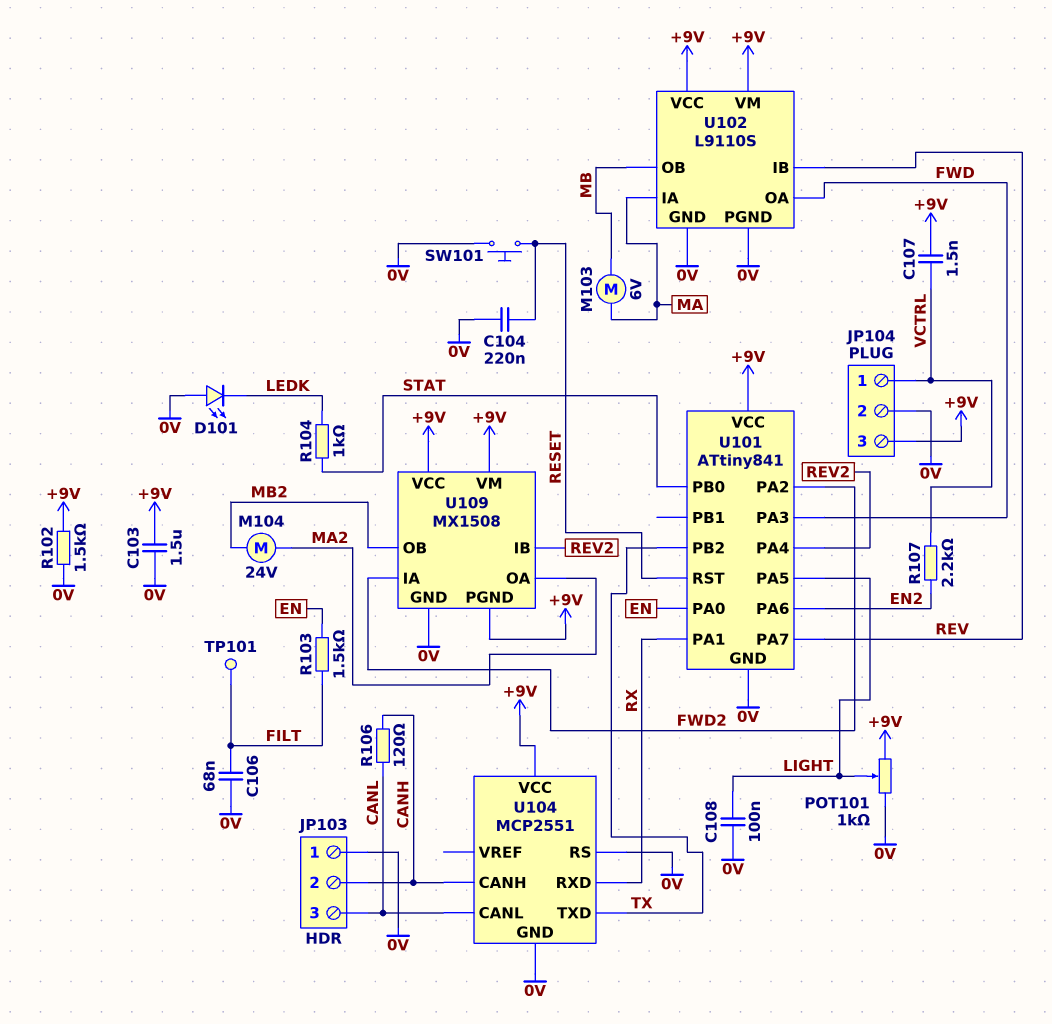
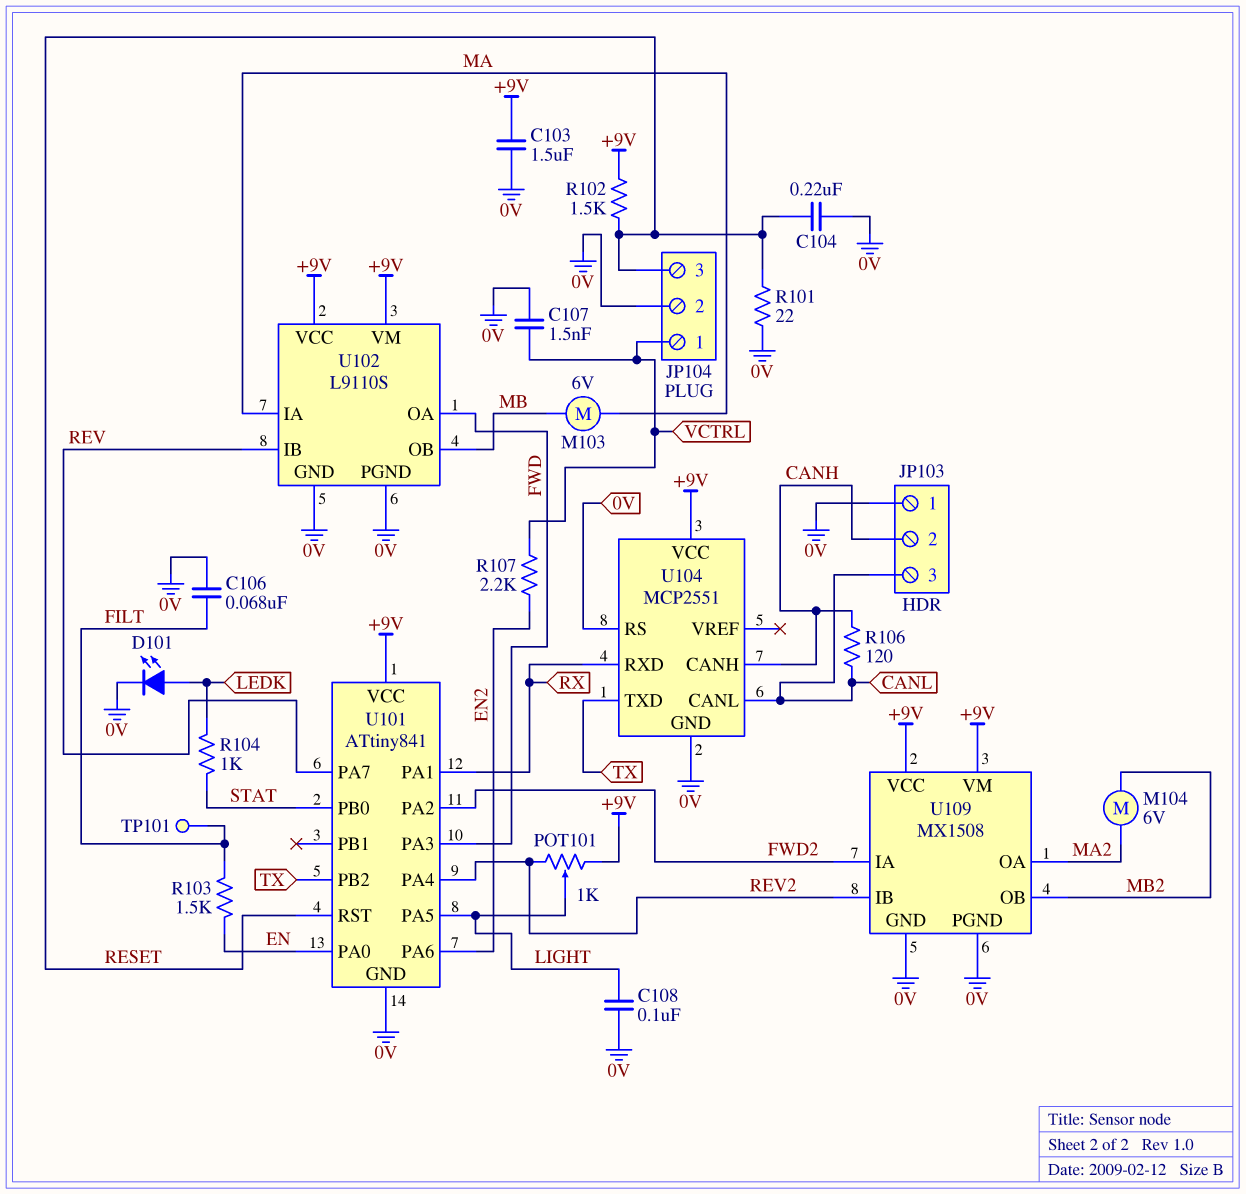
C107: 1.5nF (+9V, VCTRL) -> 1.5nF (0V, VCTRL)
D101: LED (A 0V, K LEDK) -> LED (A LEDK, K 0V)
JP104 pin 3: +9V -> RESET
M104: motor 24V (MA2, MB2) -> motor 6V (MA2, MB2)
POT101: 1k (+9V, 0V, wiper LIGHT) -> 1k (+9V, REV2, wiper LIGHT)
R101: none -> 22 (0V, RESET)
R102: 1.5k (+9V, 0V) -> 1.5k (+9V, RESET)
SW101: button (0V, RESET) -> none
U109 pin PGND: +9V -> 0V

